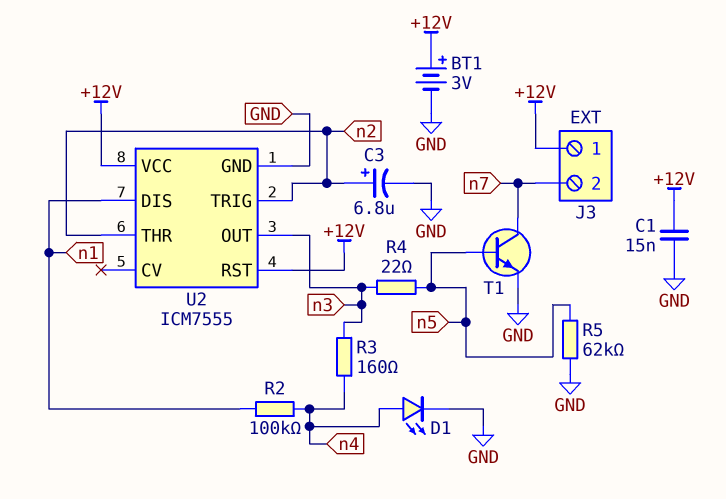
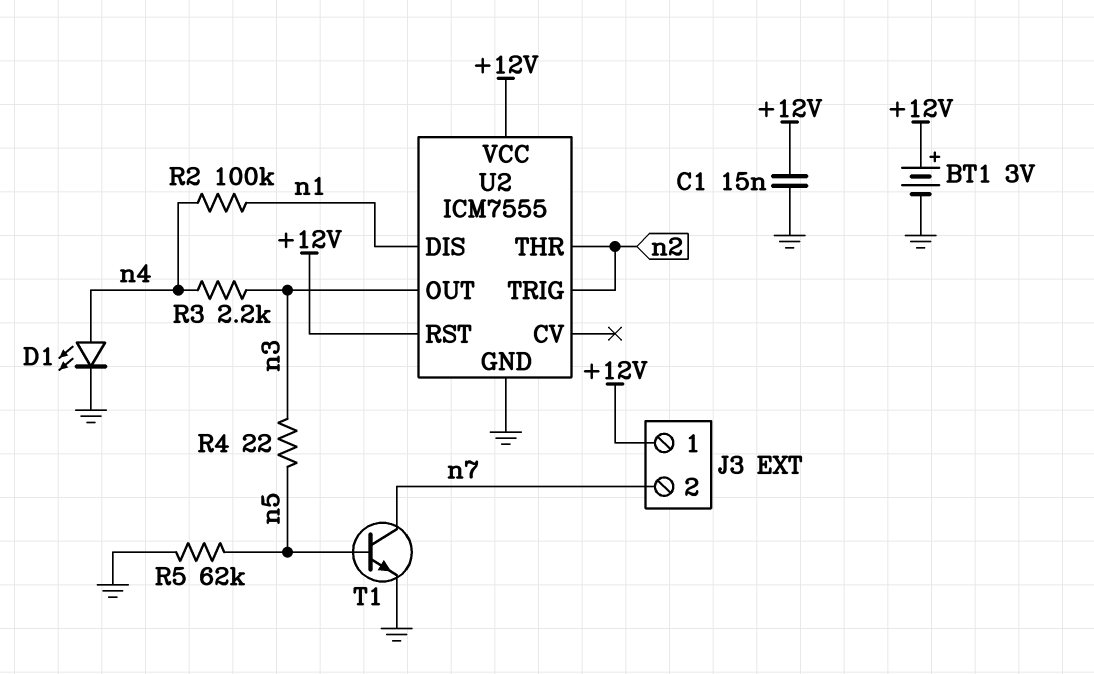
C3: 6.8uF (plus n2, minus GND) -> none
R3: 160 (n3, n4) -> 2.2k (n3, n4)

